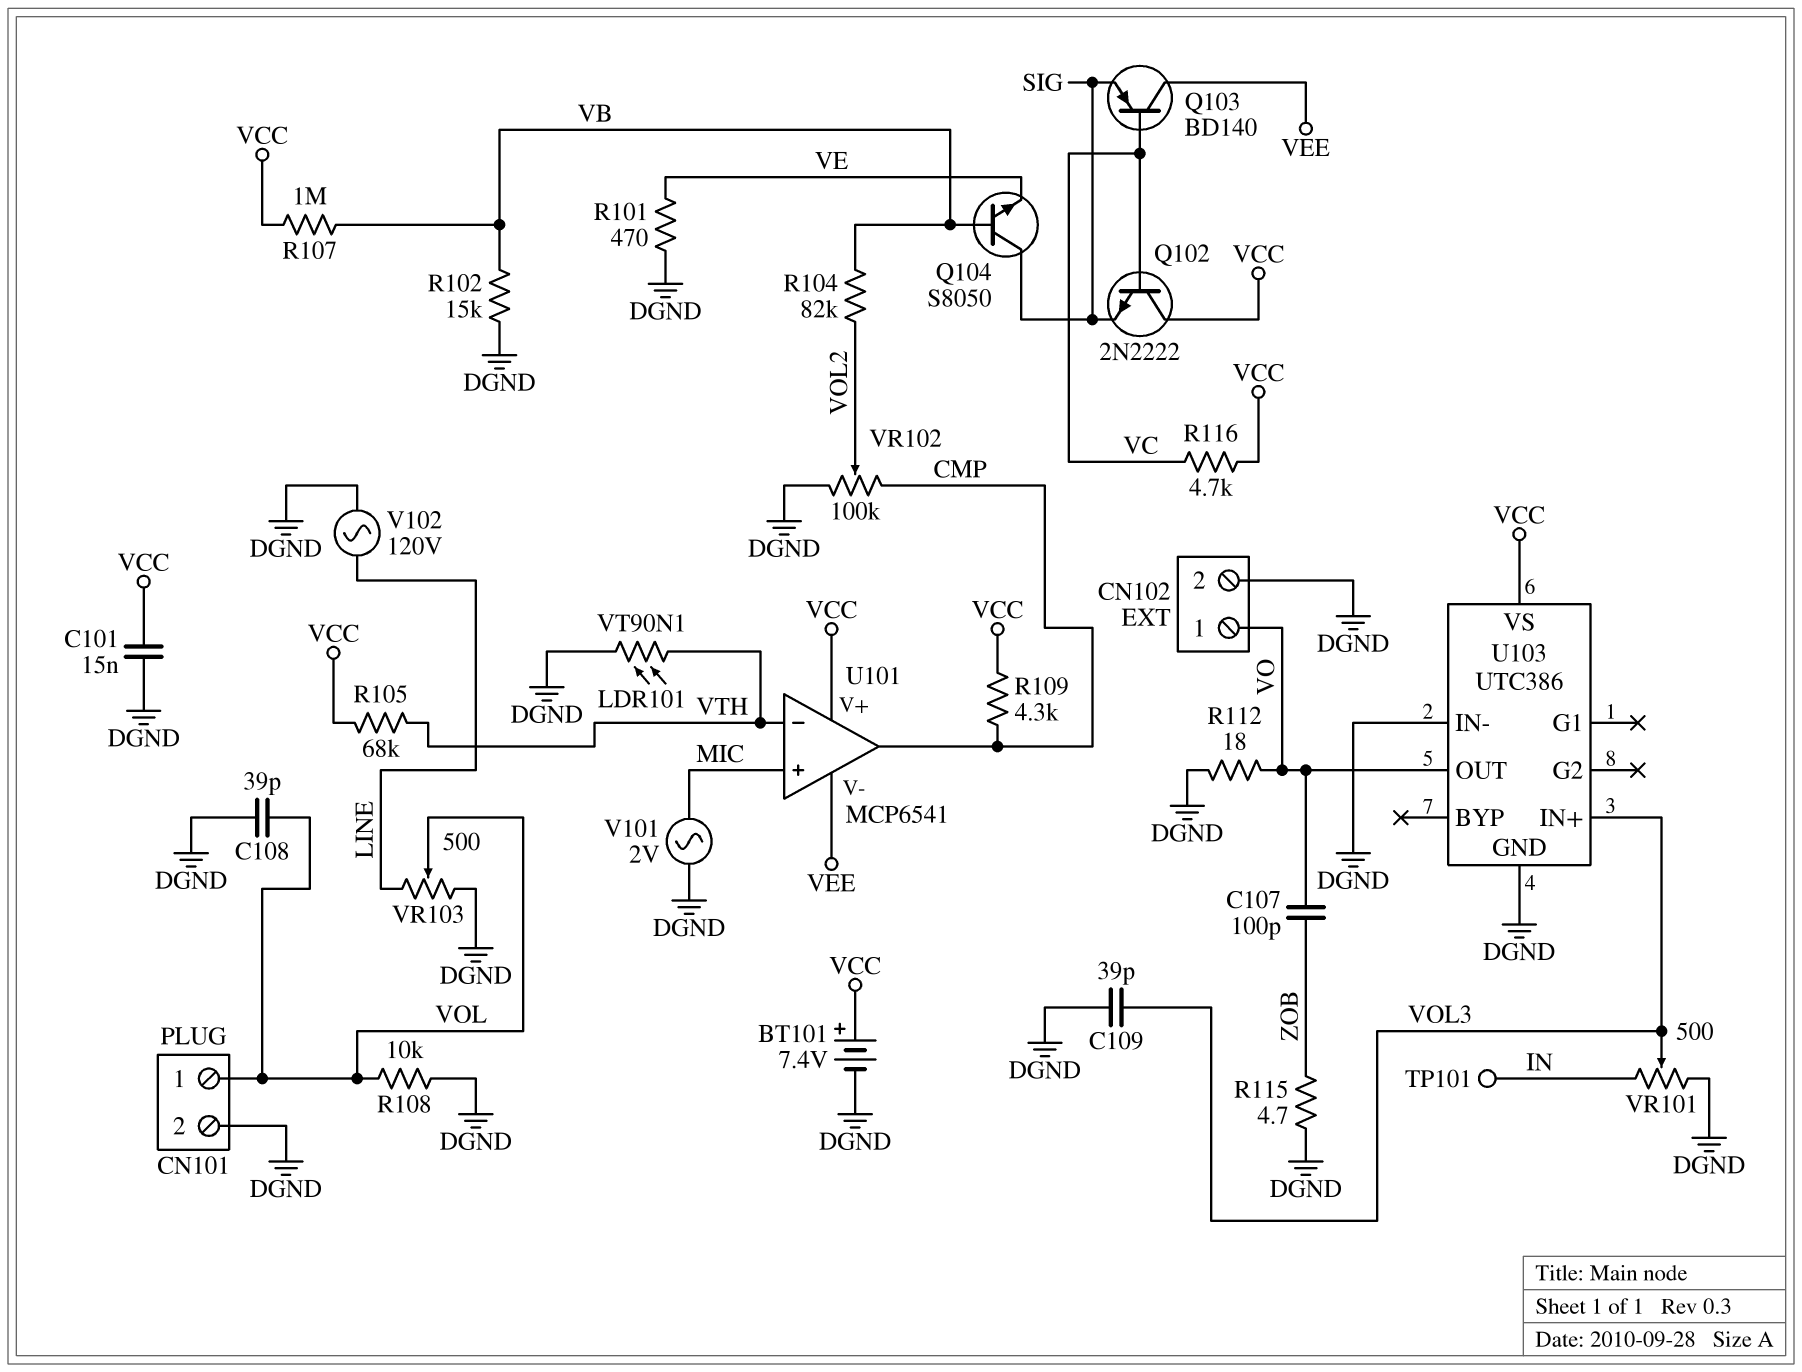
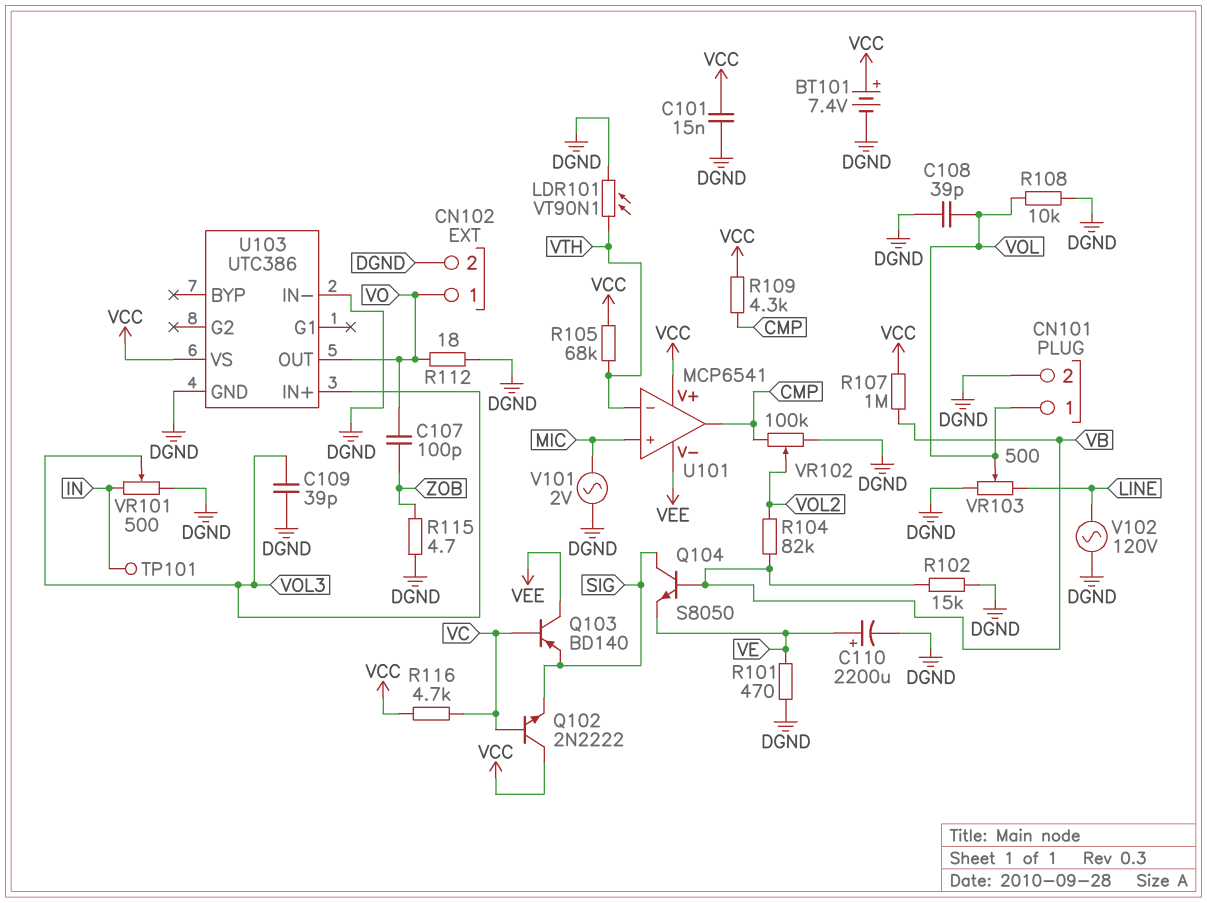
C110: none -> 2200uF (plus VE, minus DGND)

